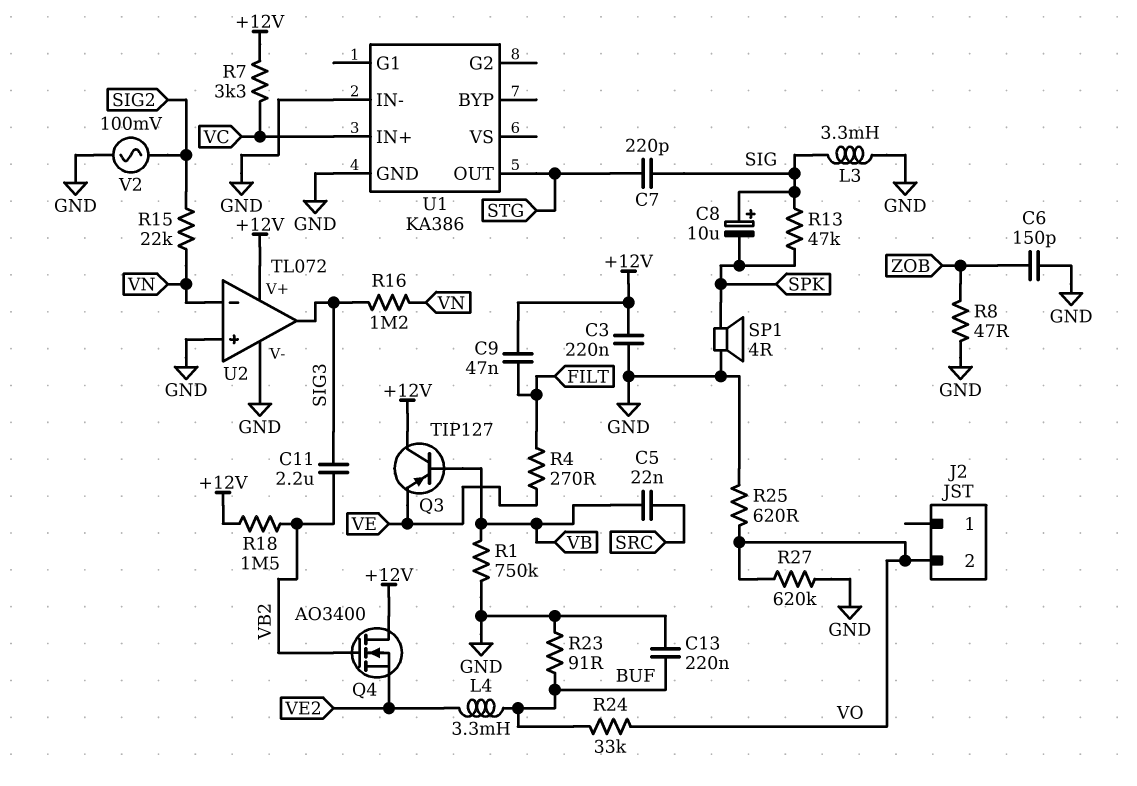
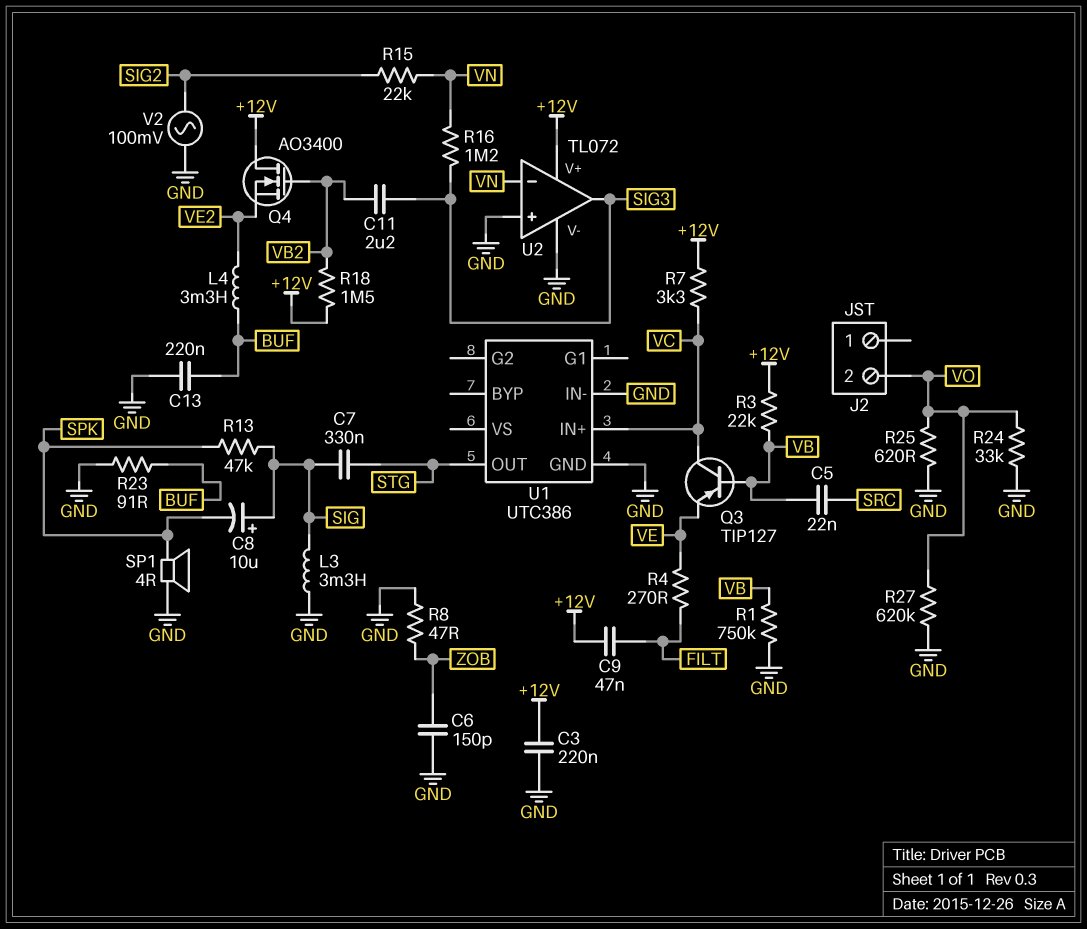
C7: 220pF (SIG, STG) -> 330nF (SIG, STG)
Q3: PNP TIP127 (B VB, C +12V, E VE) -> PNP TIP127 (B VB, C VC, E VE)
R3: none -> 22k (+12V, VB)
R24: 33k (BUF, VO) -> 33k (GND, VO)
U1: KA386 -> UTC386

